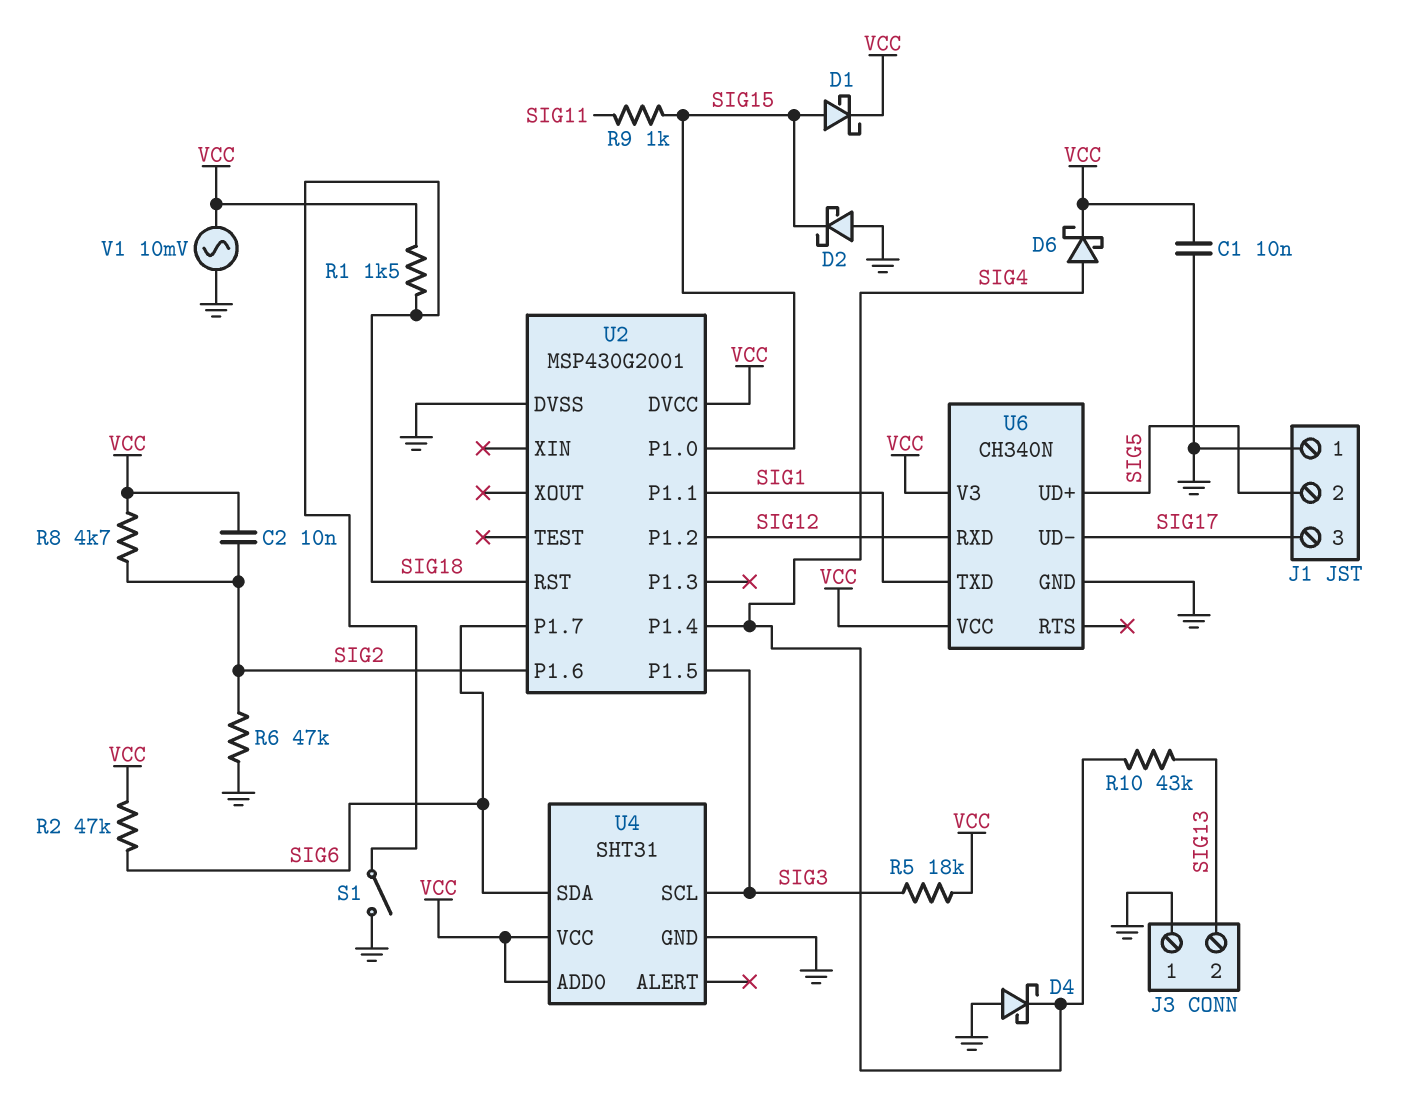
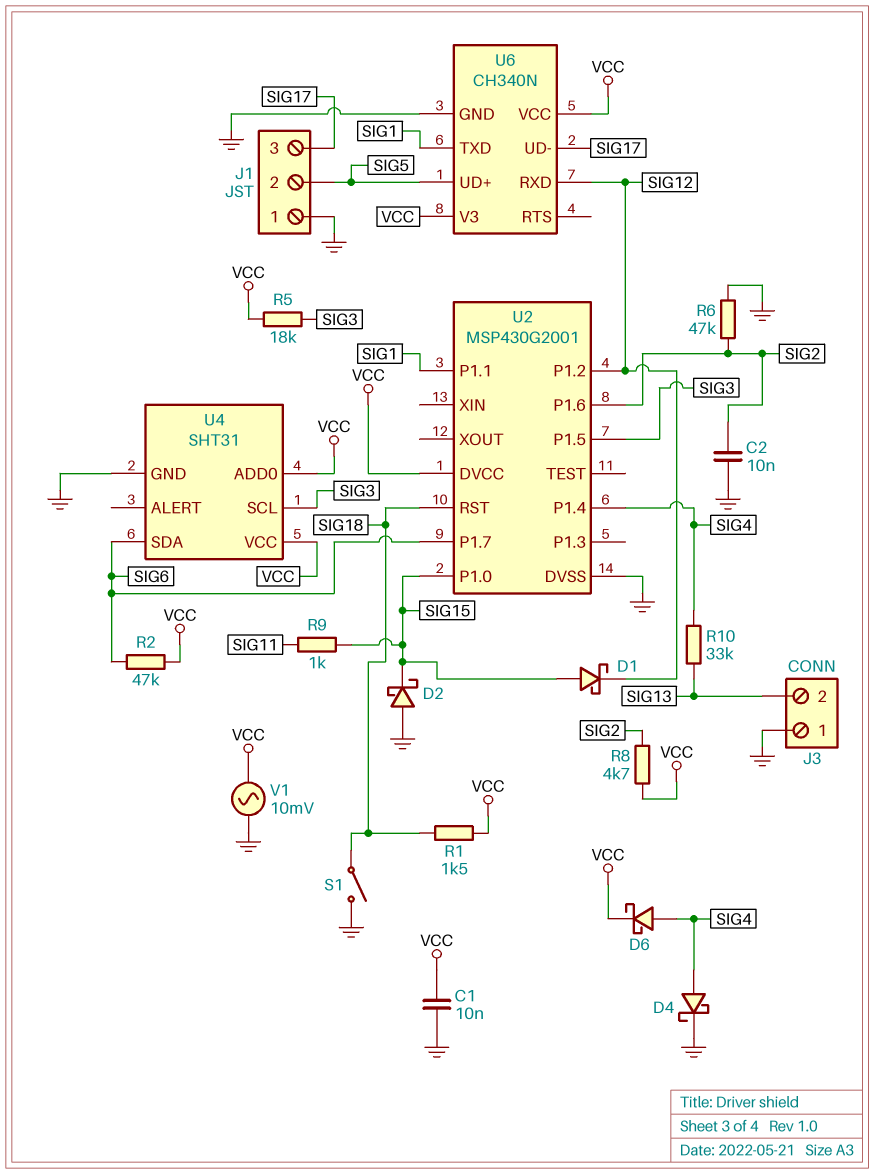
C2: 10nF (SIG2, VCC) -> 10nF (GND, SIG2)
D1: schottky (A SIG15, K VCC) -> schottky (A SIG15, K SIG12)
D4: schottky (A GND, K SIG4) -> schottky (A SIG4, K GND)
R10: 43k (SIG4, SIG13) -> 33k (SIG4, SIG13)

